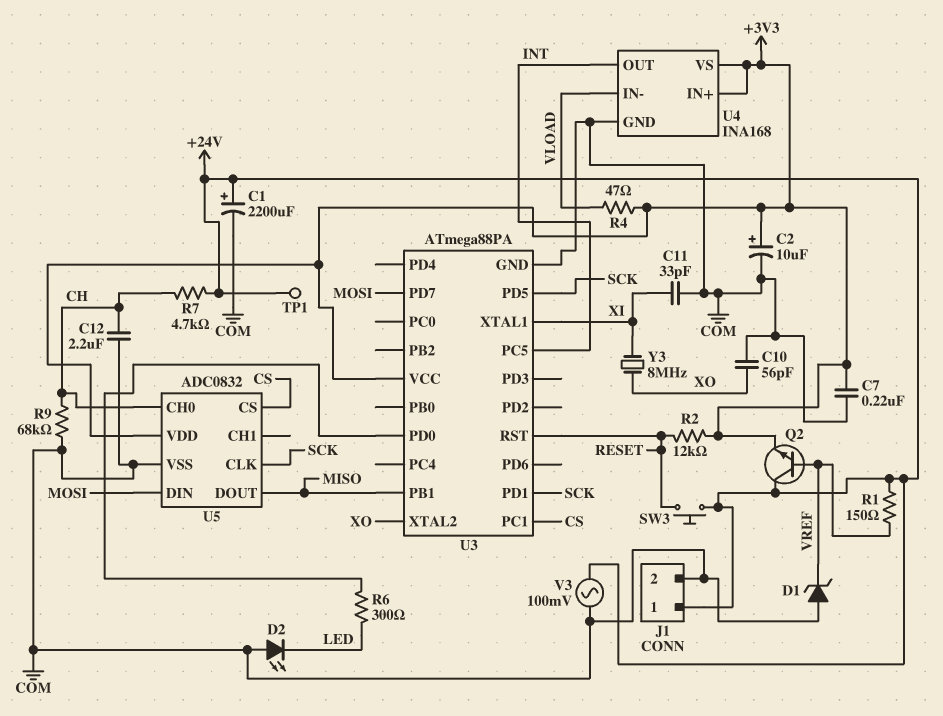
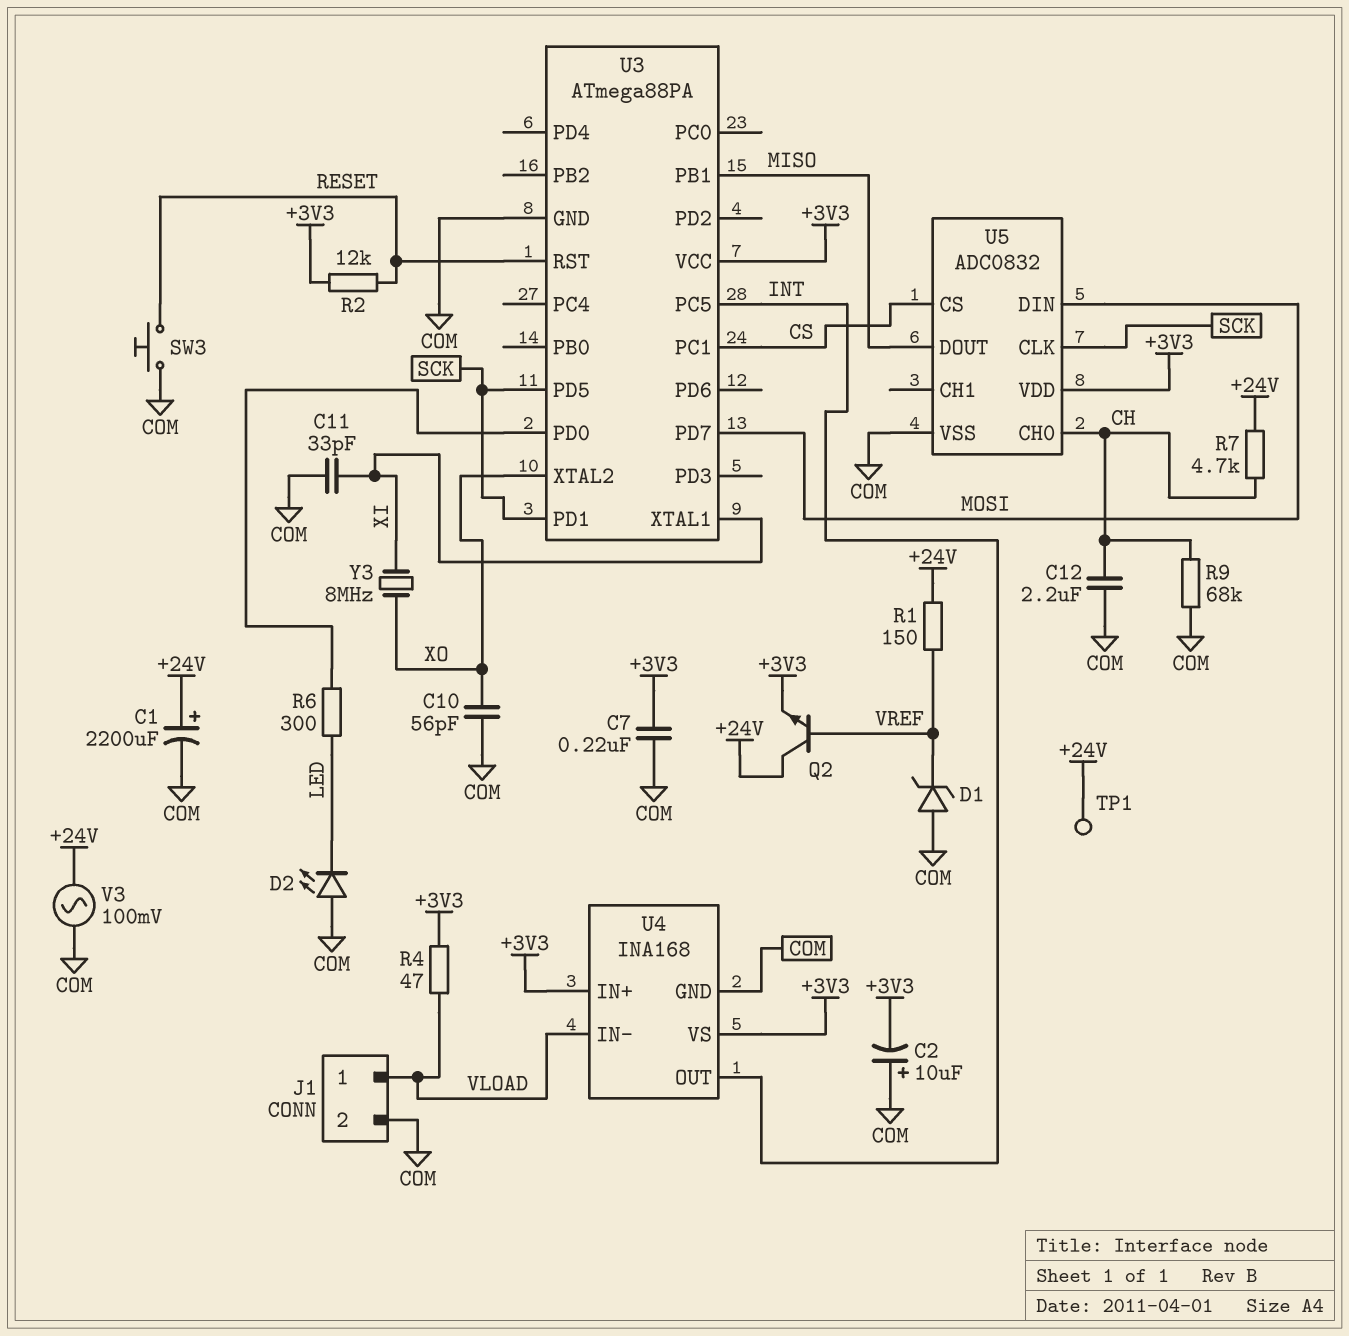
C2: 10uF (plus +3V3, minus COM) -> 10uF (plus COM, minus +3V3)
J1 pin 1: +24V -> VLOAD
SW3: button (+24V, RESET) -> button (COM, RESET)

